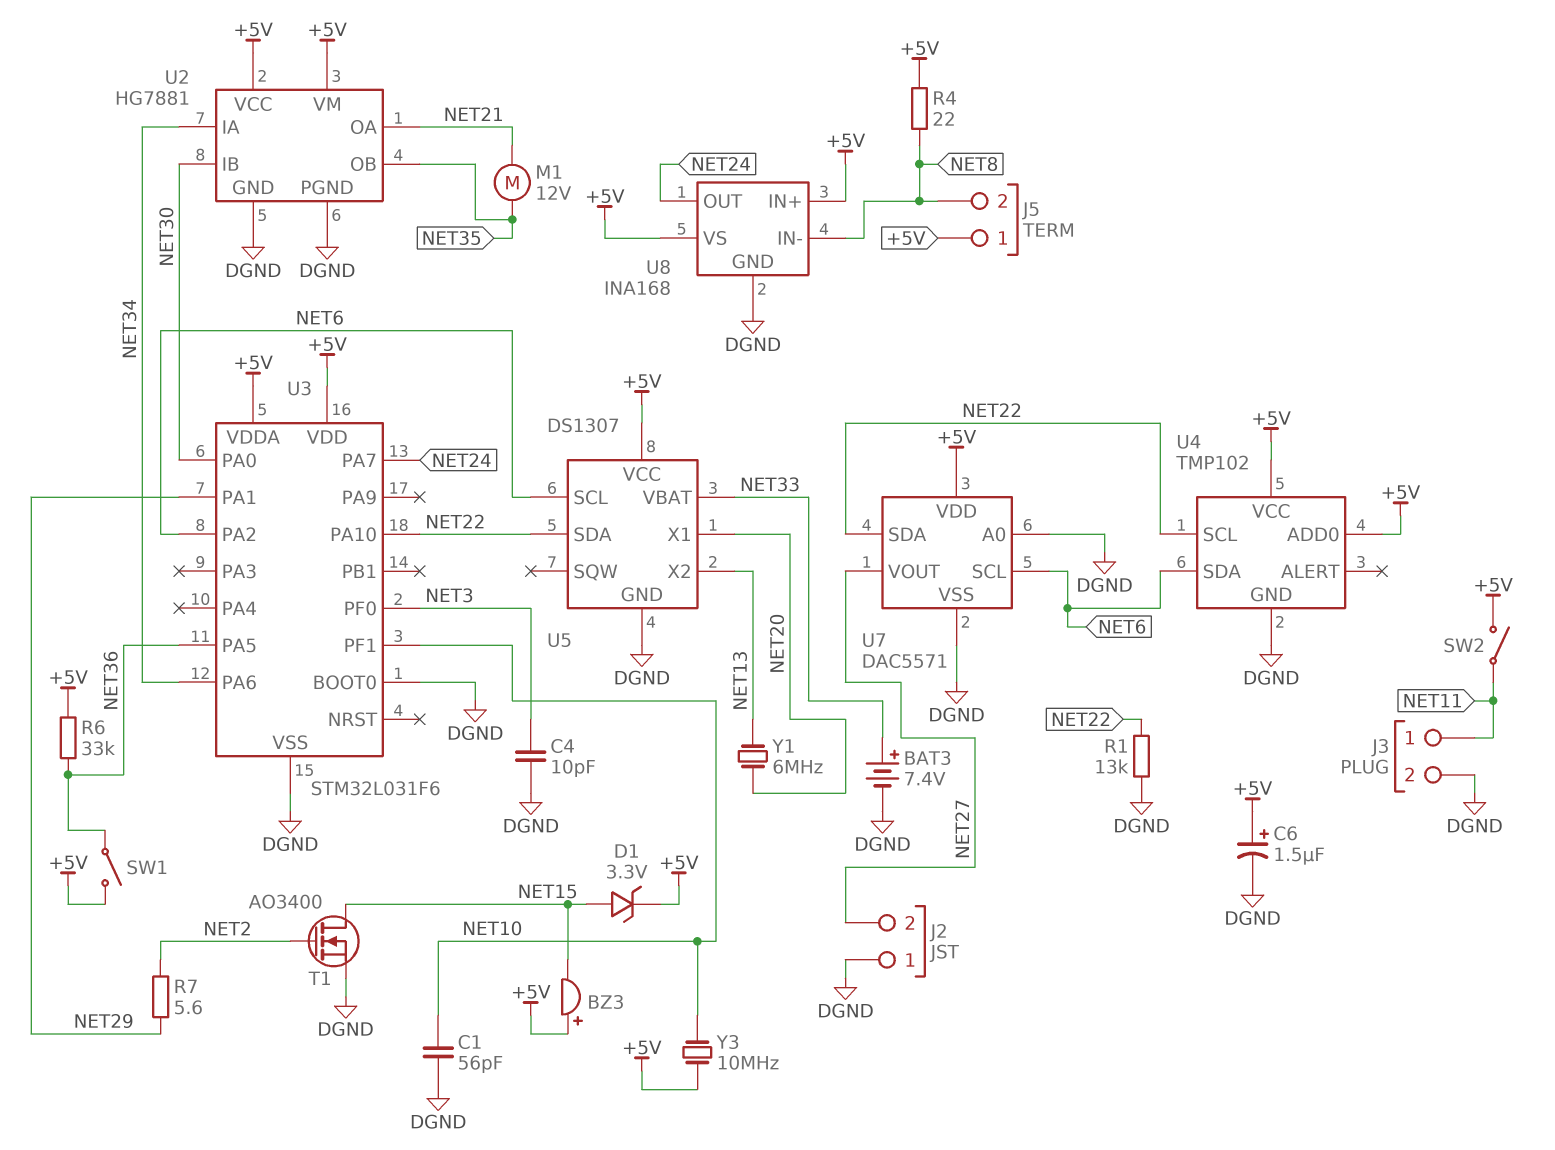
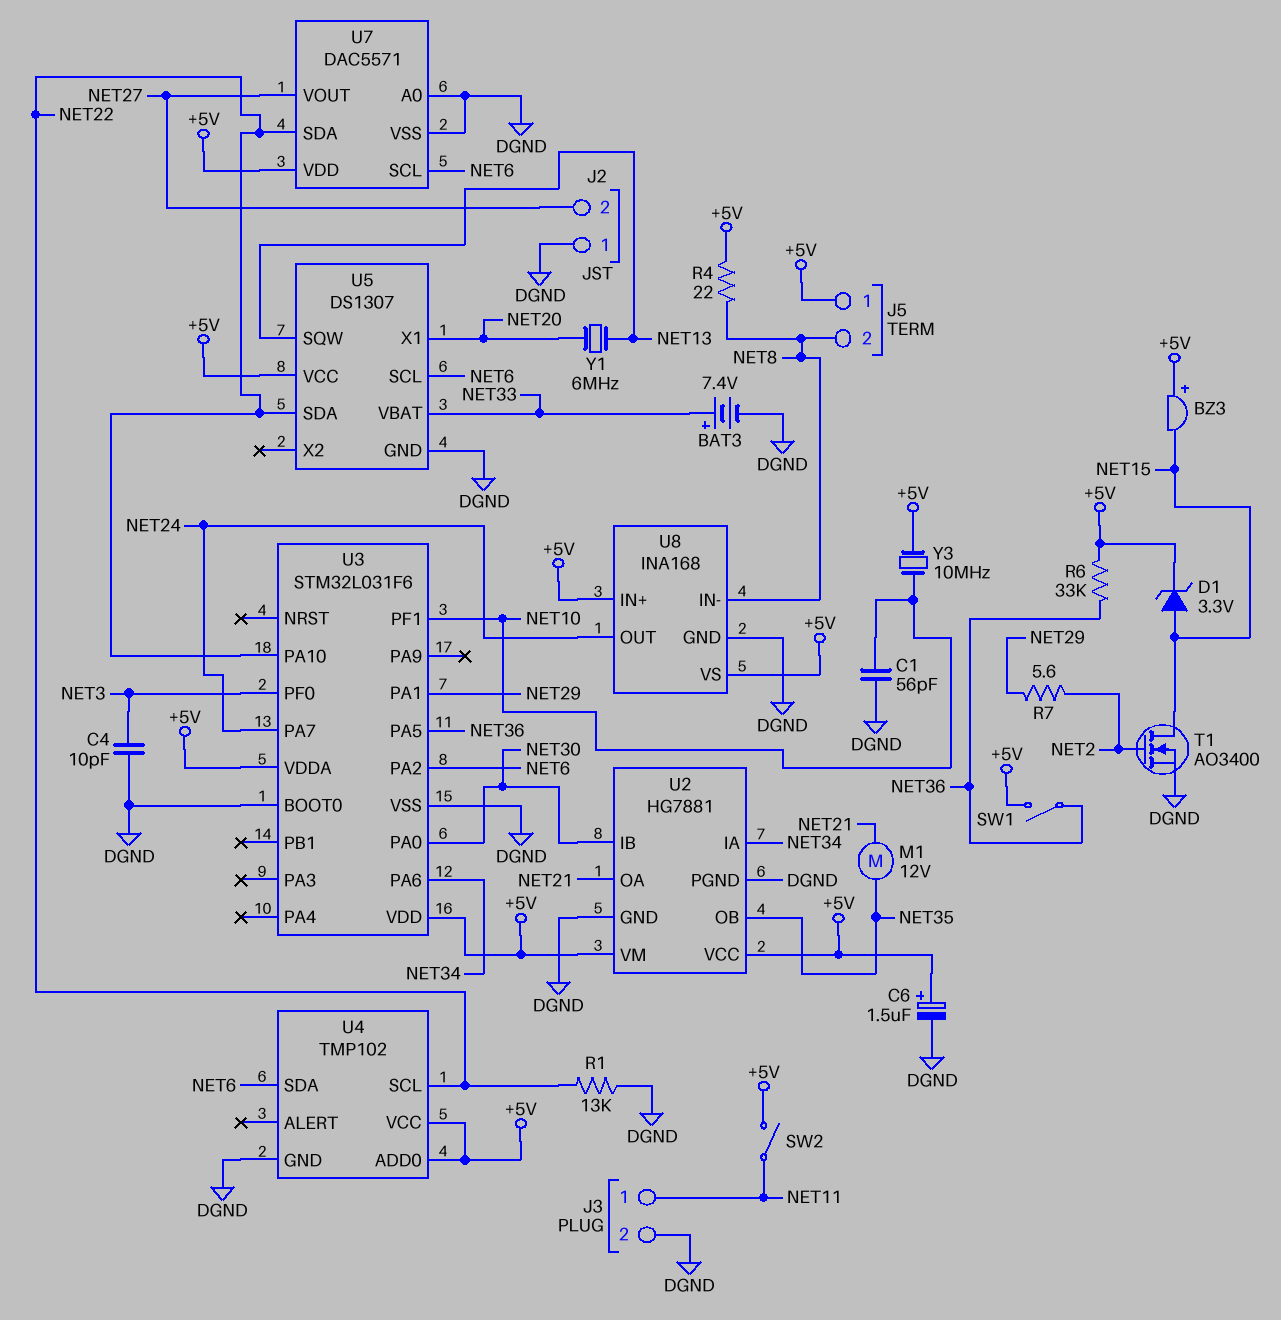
U5 pin SQW: none -> NET13
U5 pin X2: NET13 -> none

